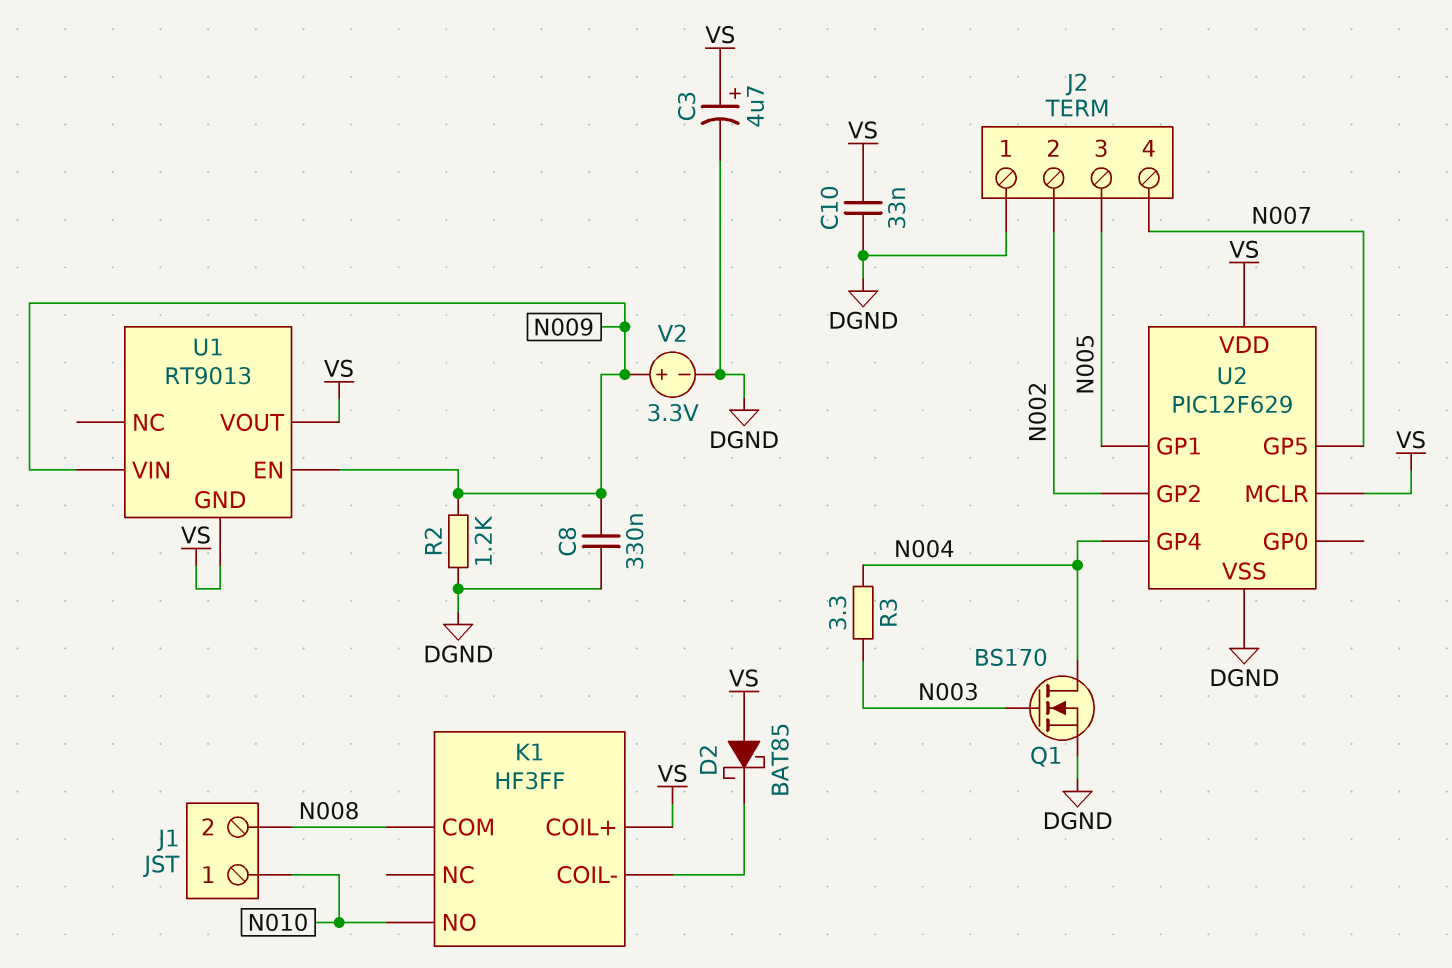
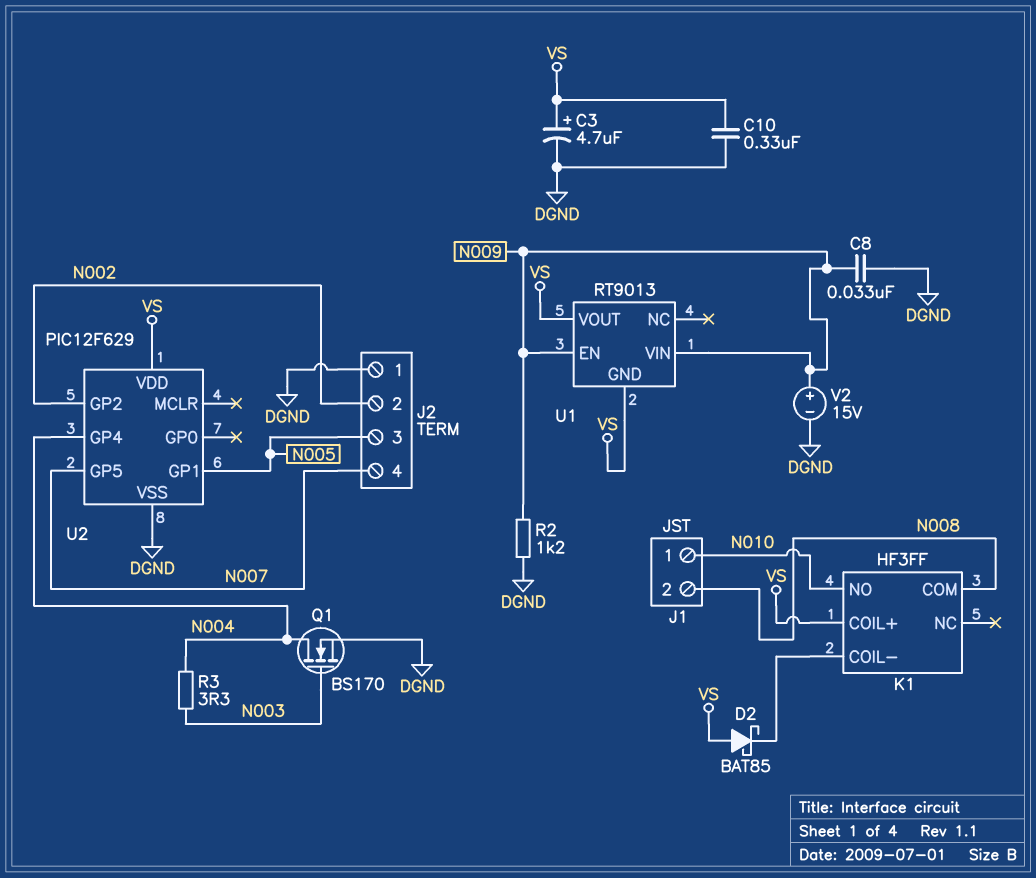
C8: 330nF (DGND, N009) -> 33nF (DGND, N009)
C10: 33nF (DGND, VS) -> 330nF (DGND, VS)
U2 pin MCLR: VS -> none
V2: 3.3V (plus N009, minus DGND) -> 15V (plus N009, minus DGND)

